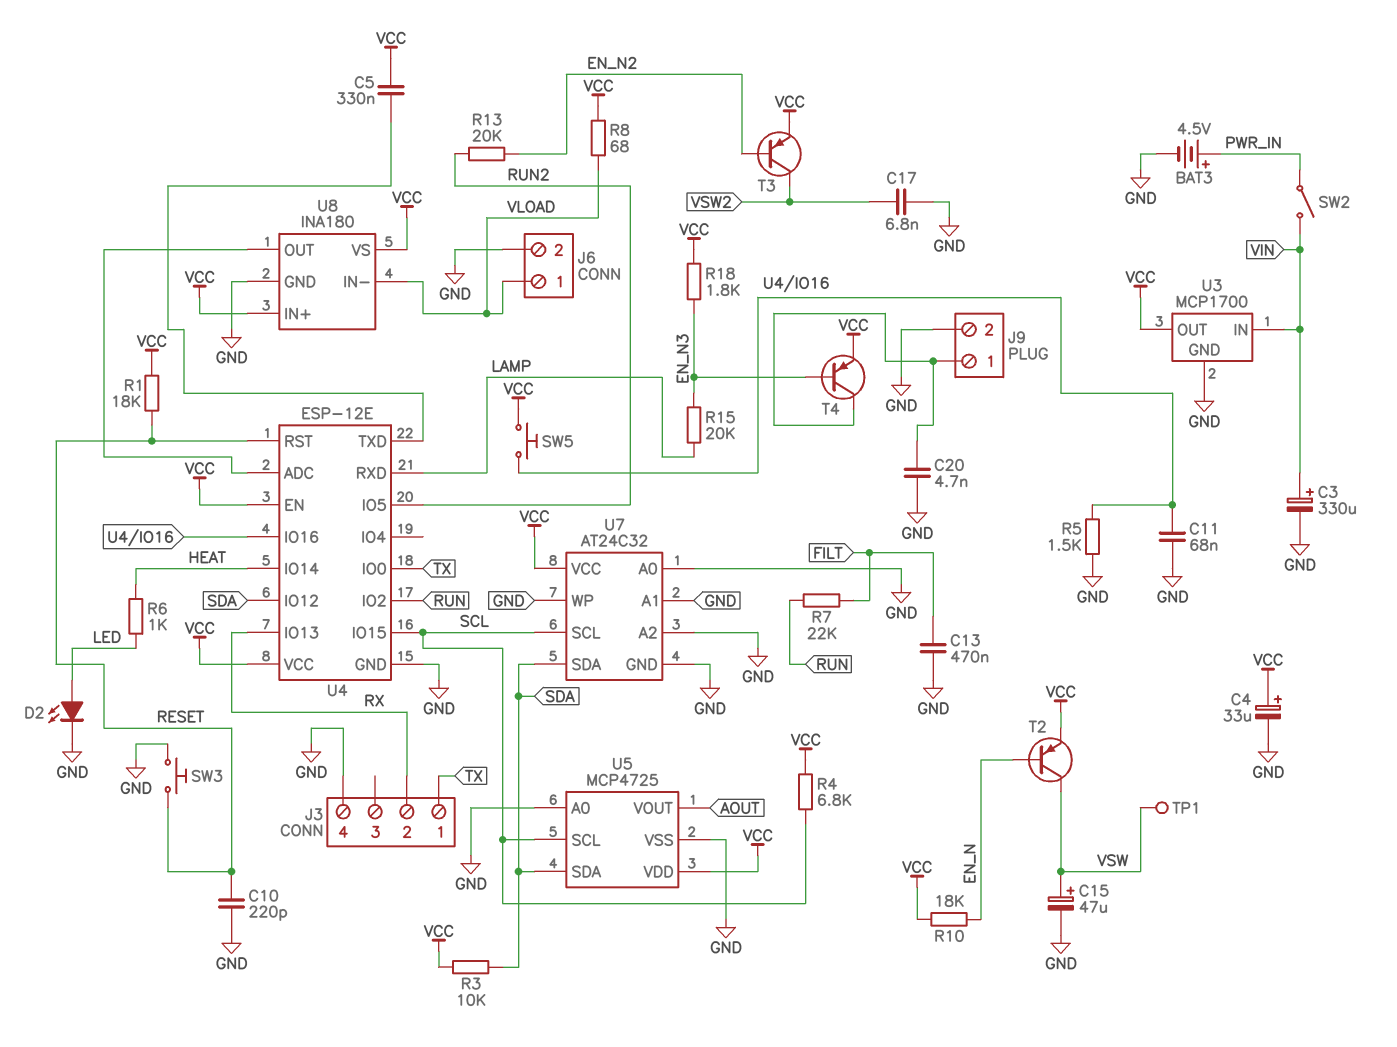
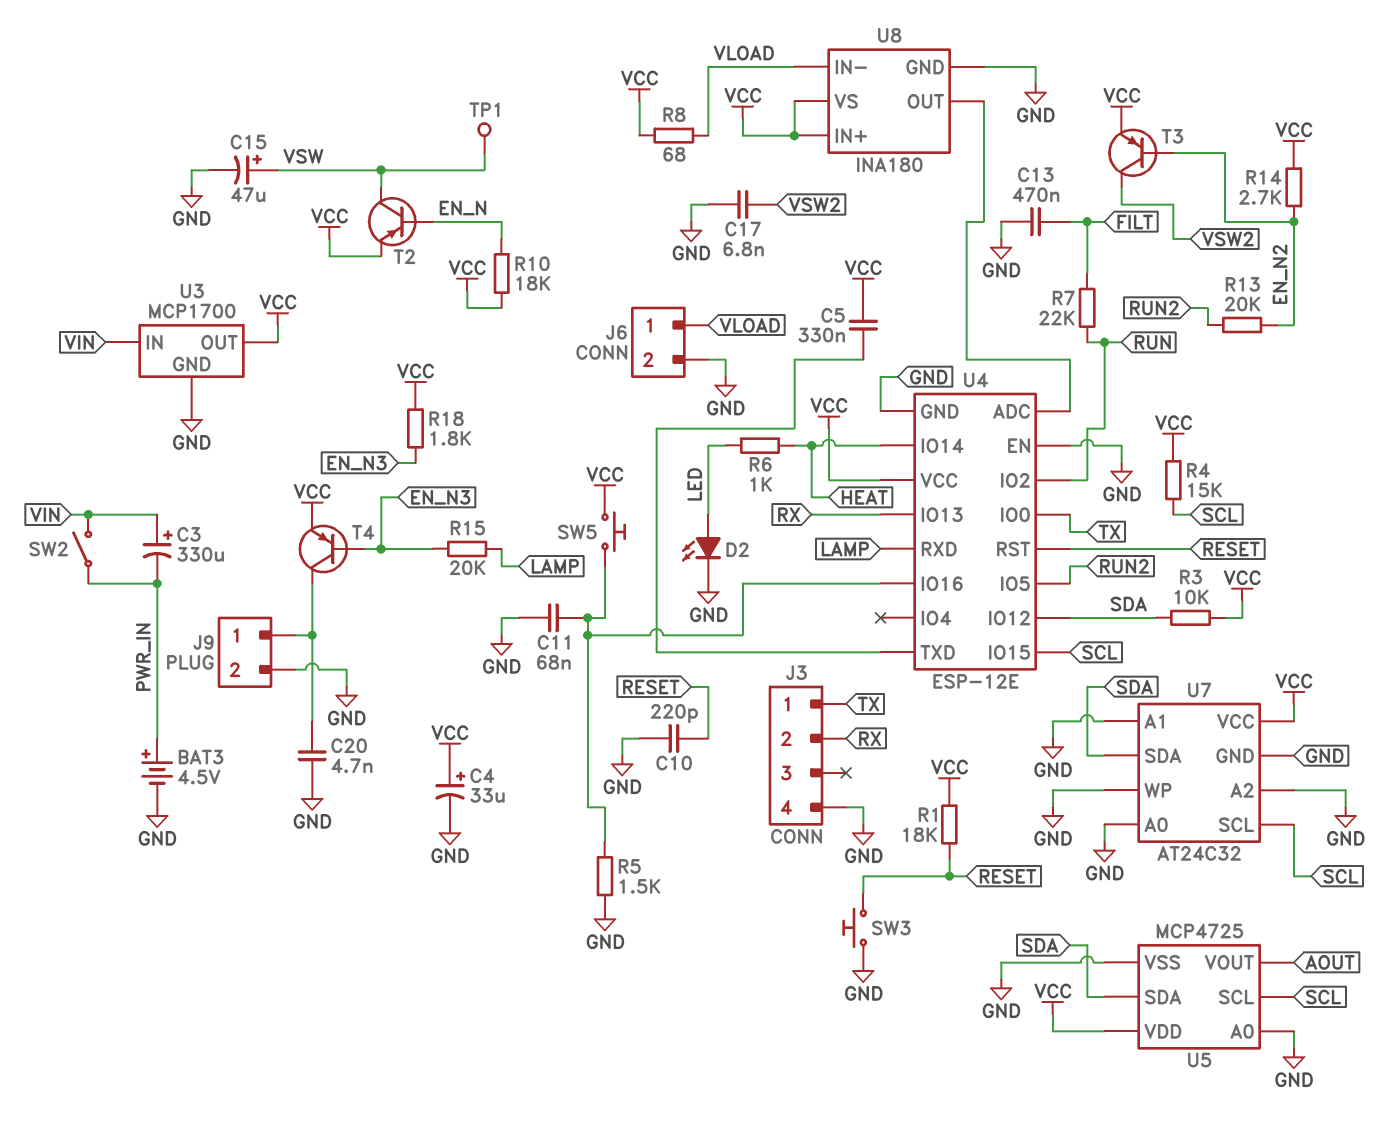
C3: 330uF (plus VIN, minus GND) -> 330uF (plus VIN, minus PWR_IN)
R4: 6.8k (SCL, VCC) -> 15k (SCL, VCC)
R14: none -> 2.7k (EN_N2, VCC)
U4 pin EN: VCC -> GND

